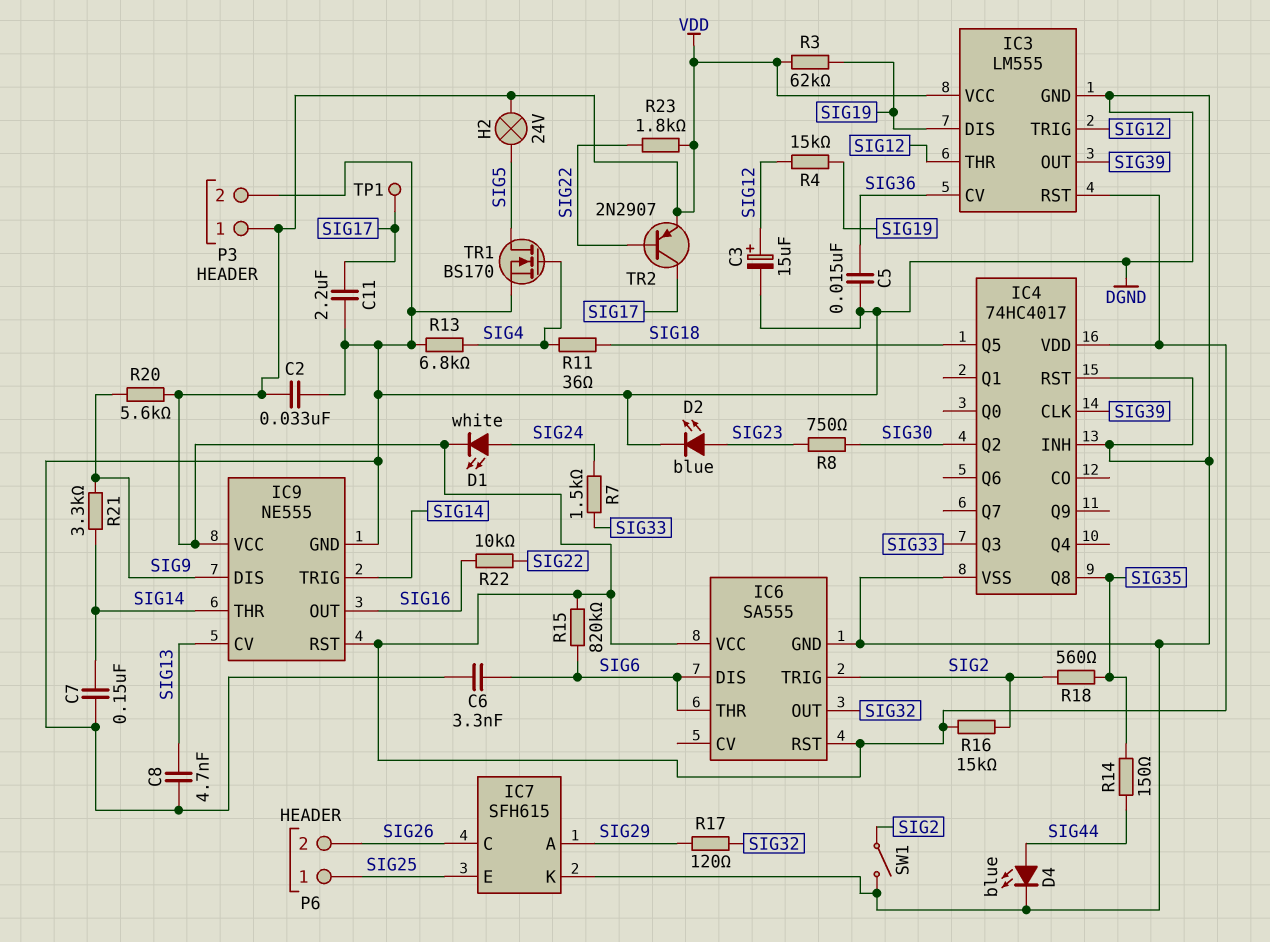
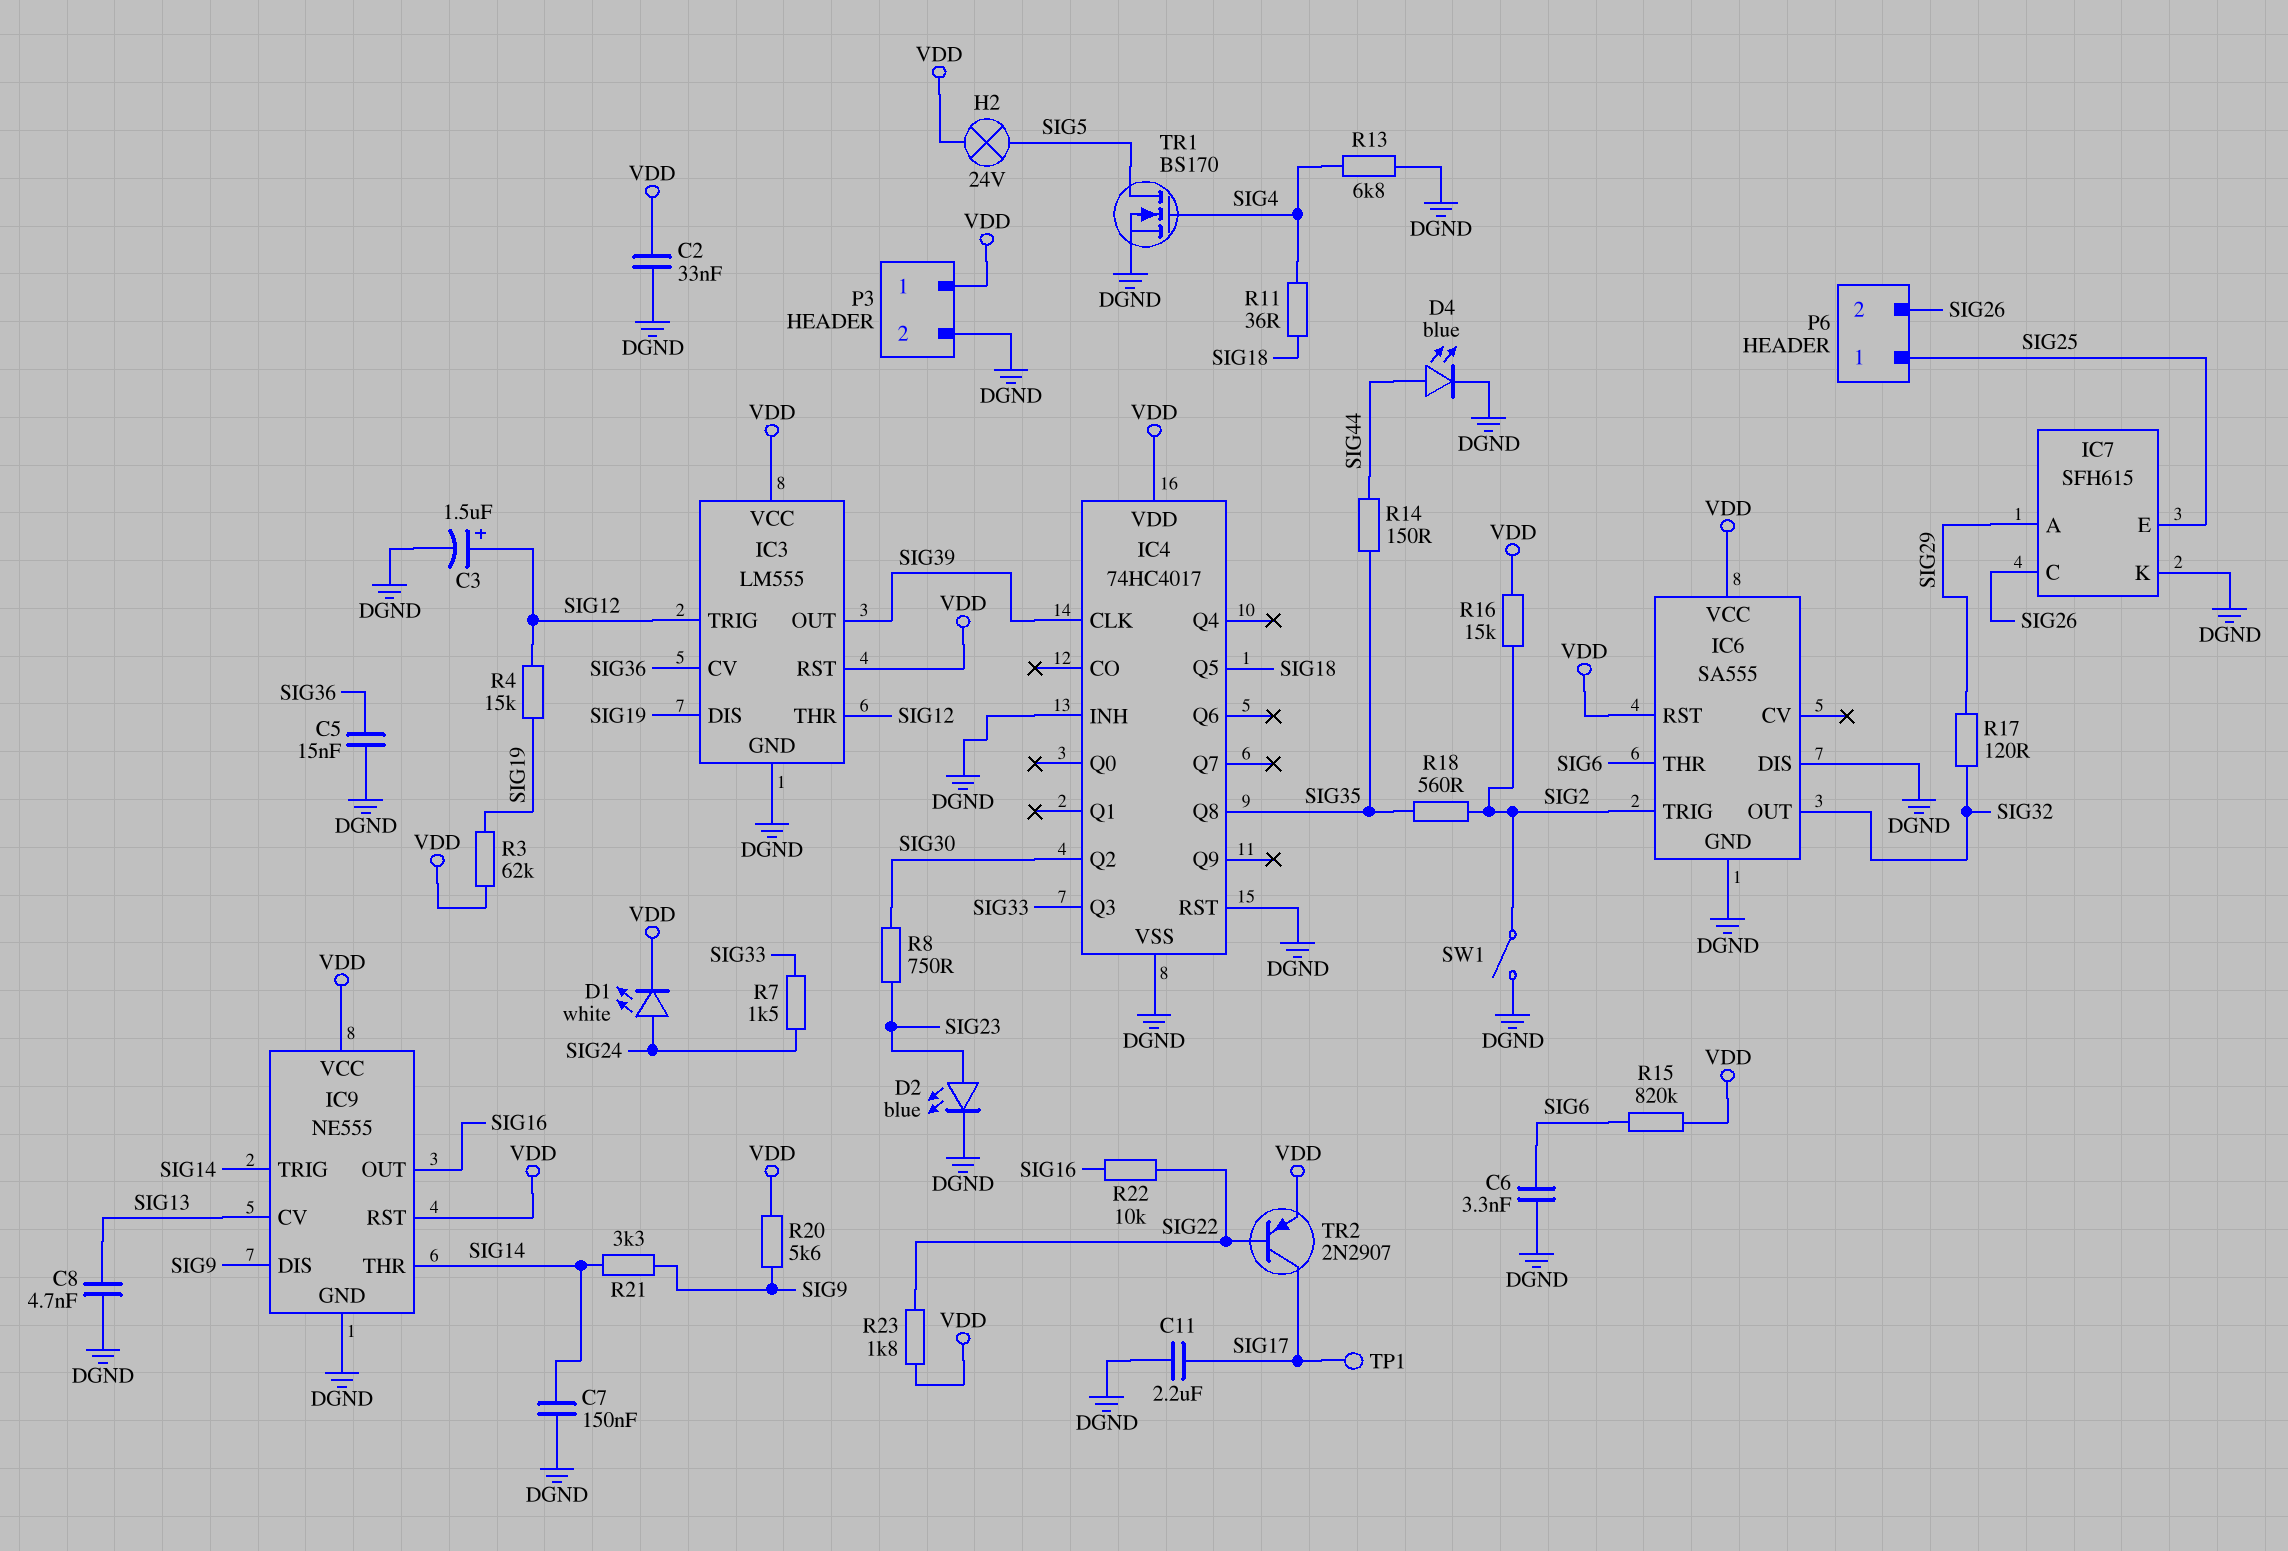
C3: 15uF (plus SIG12, minus DGND) -> 1.5uF (plus SIG12, minus DGND)
IC6 pin DIS: SIG6 -> DGND

